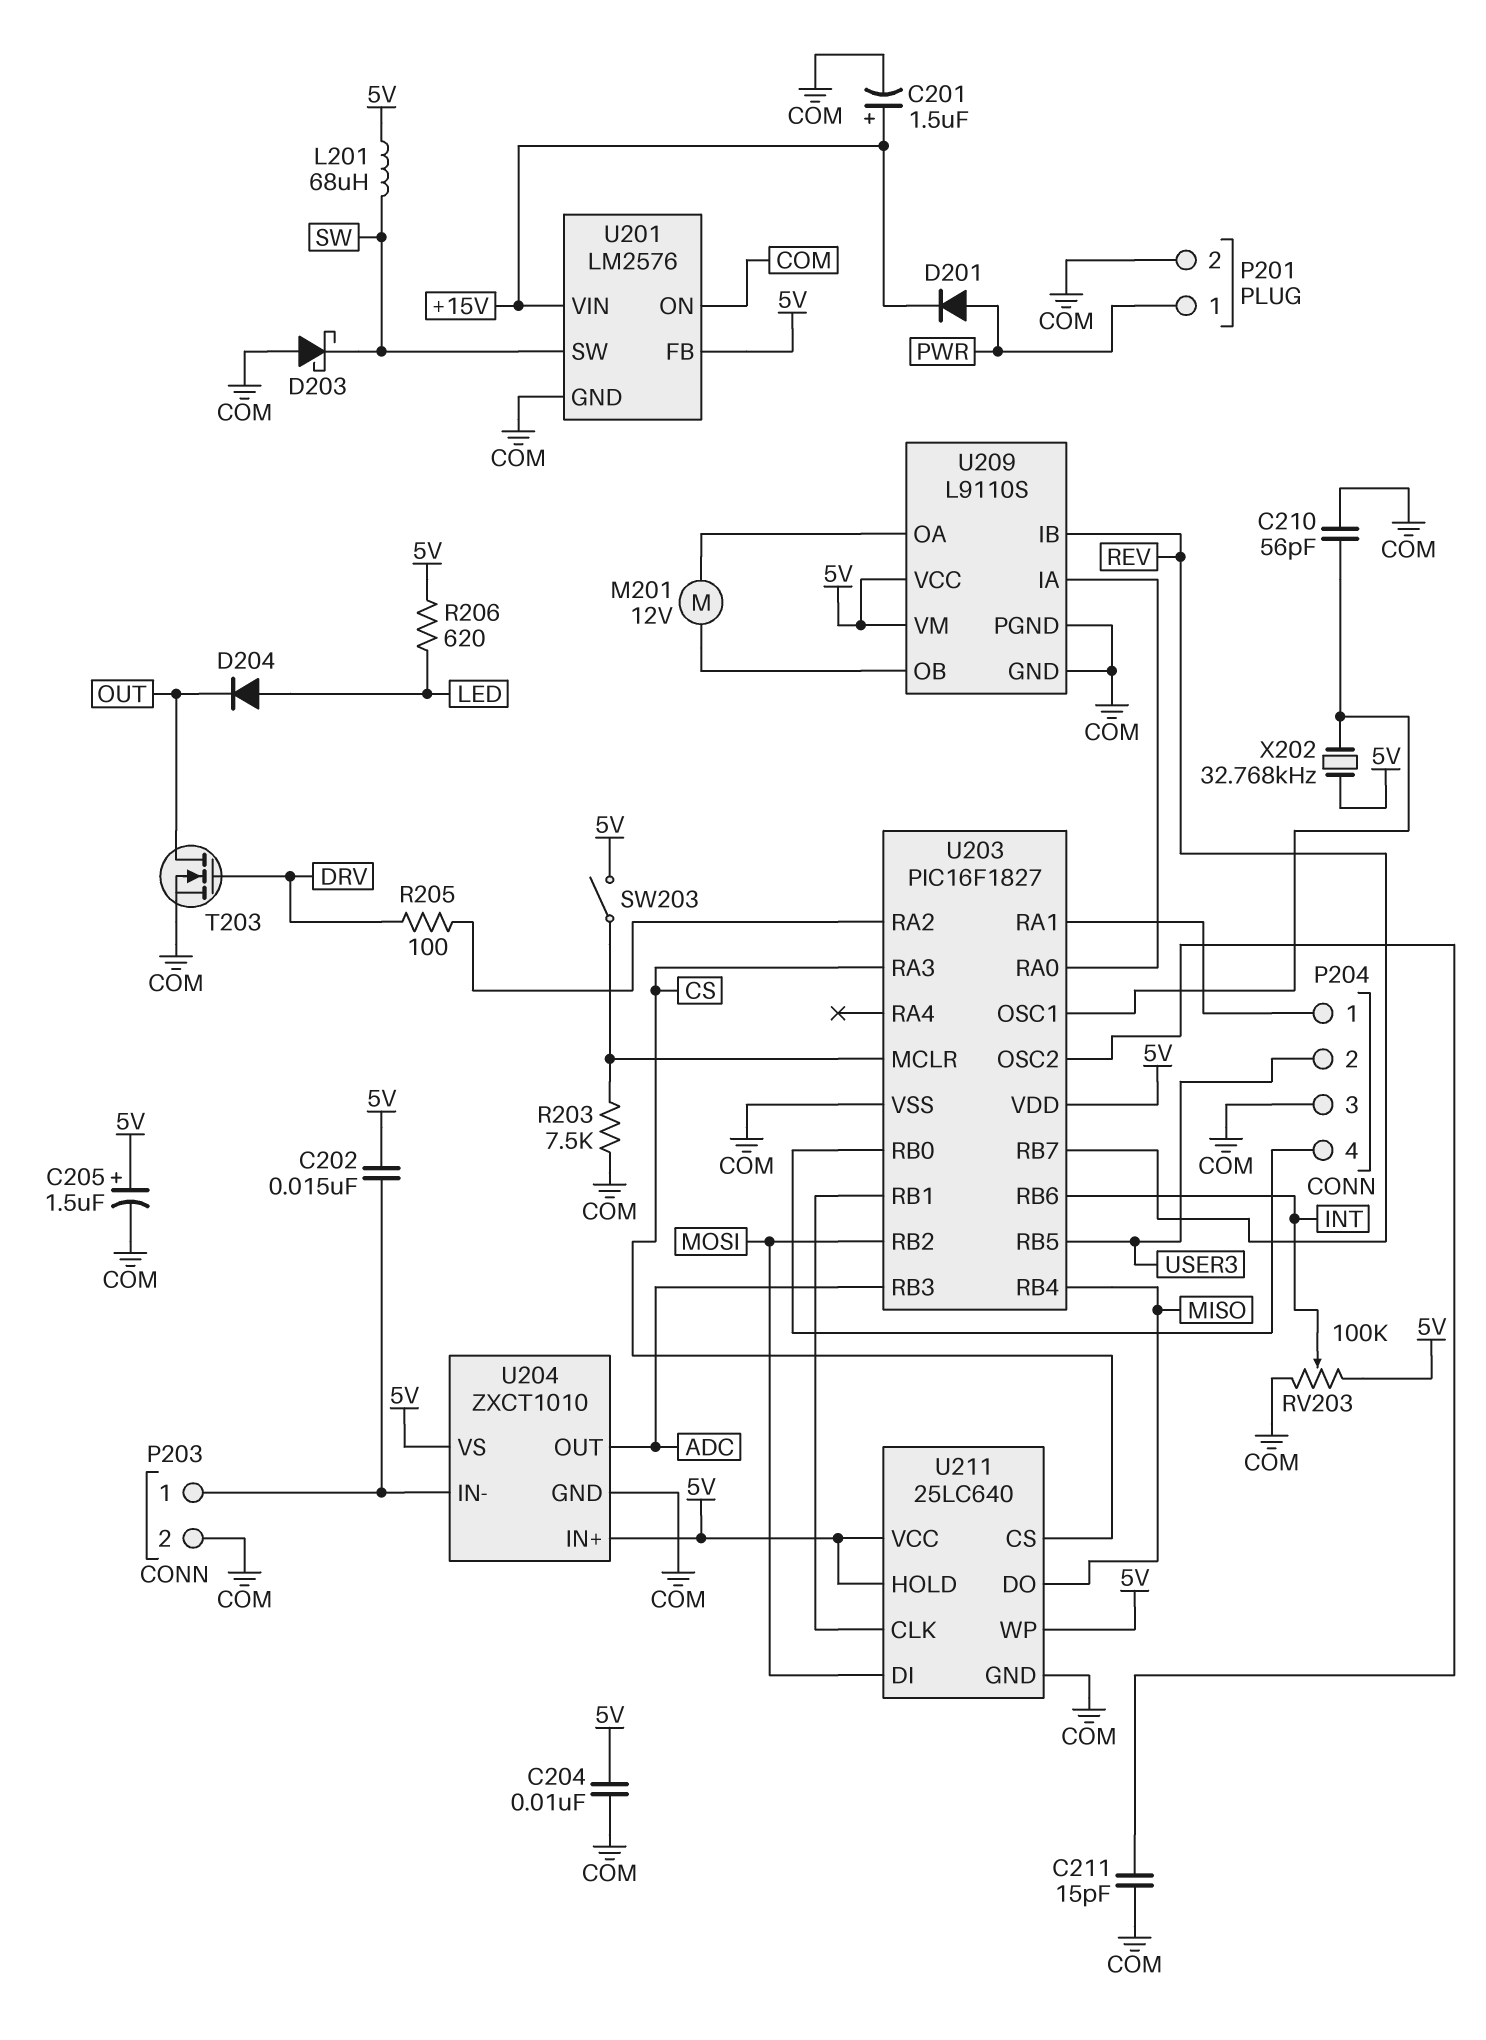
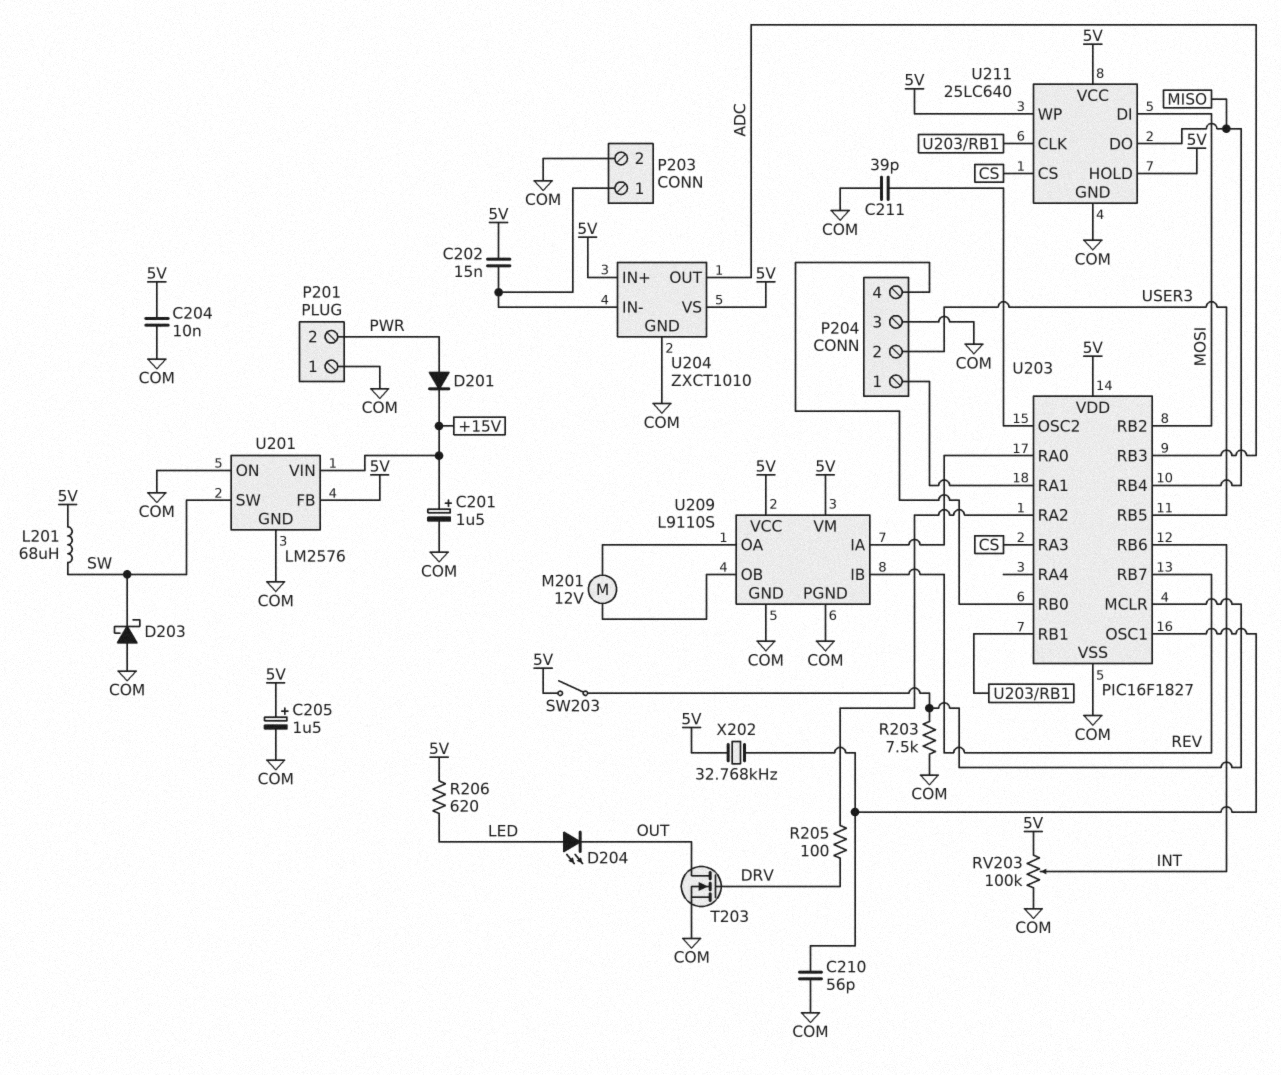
C211: 15pF (COM, U203/OSC2) -> 39pF (COM, U203/OSC2)
D204: diode (A LED, K OUT) -> LED (A LED, K OUT)
P201 pin 1: PWR -> COM
P201 pin 2: COM -> PWR

